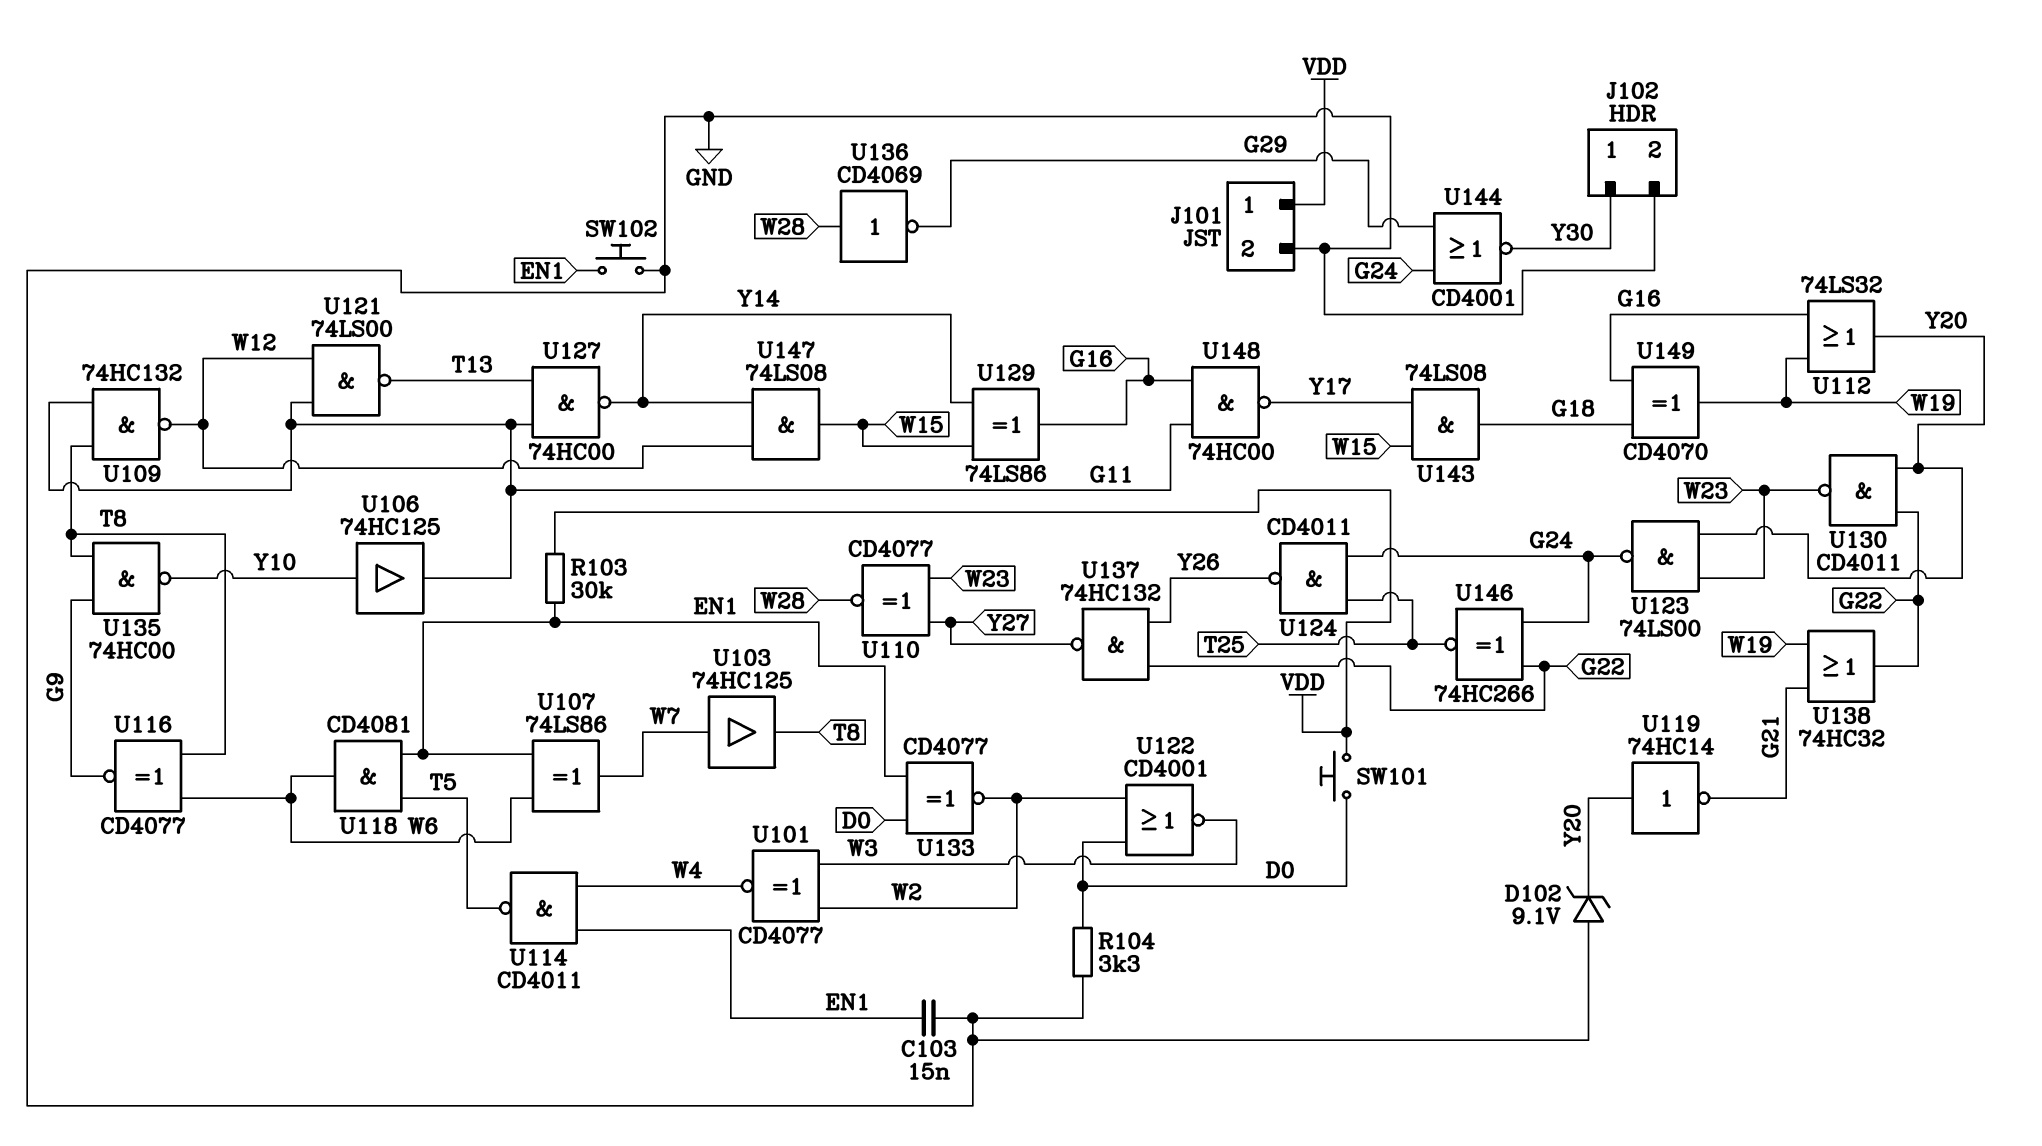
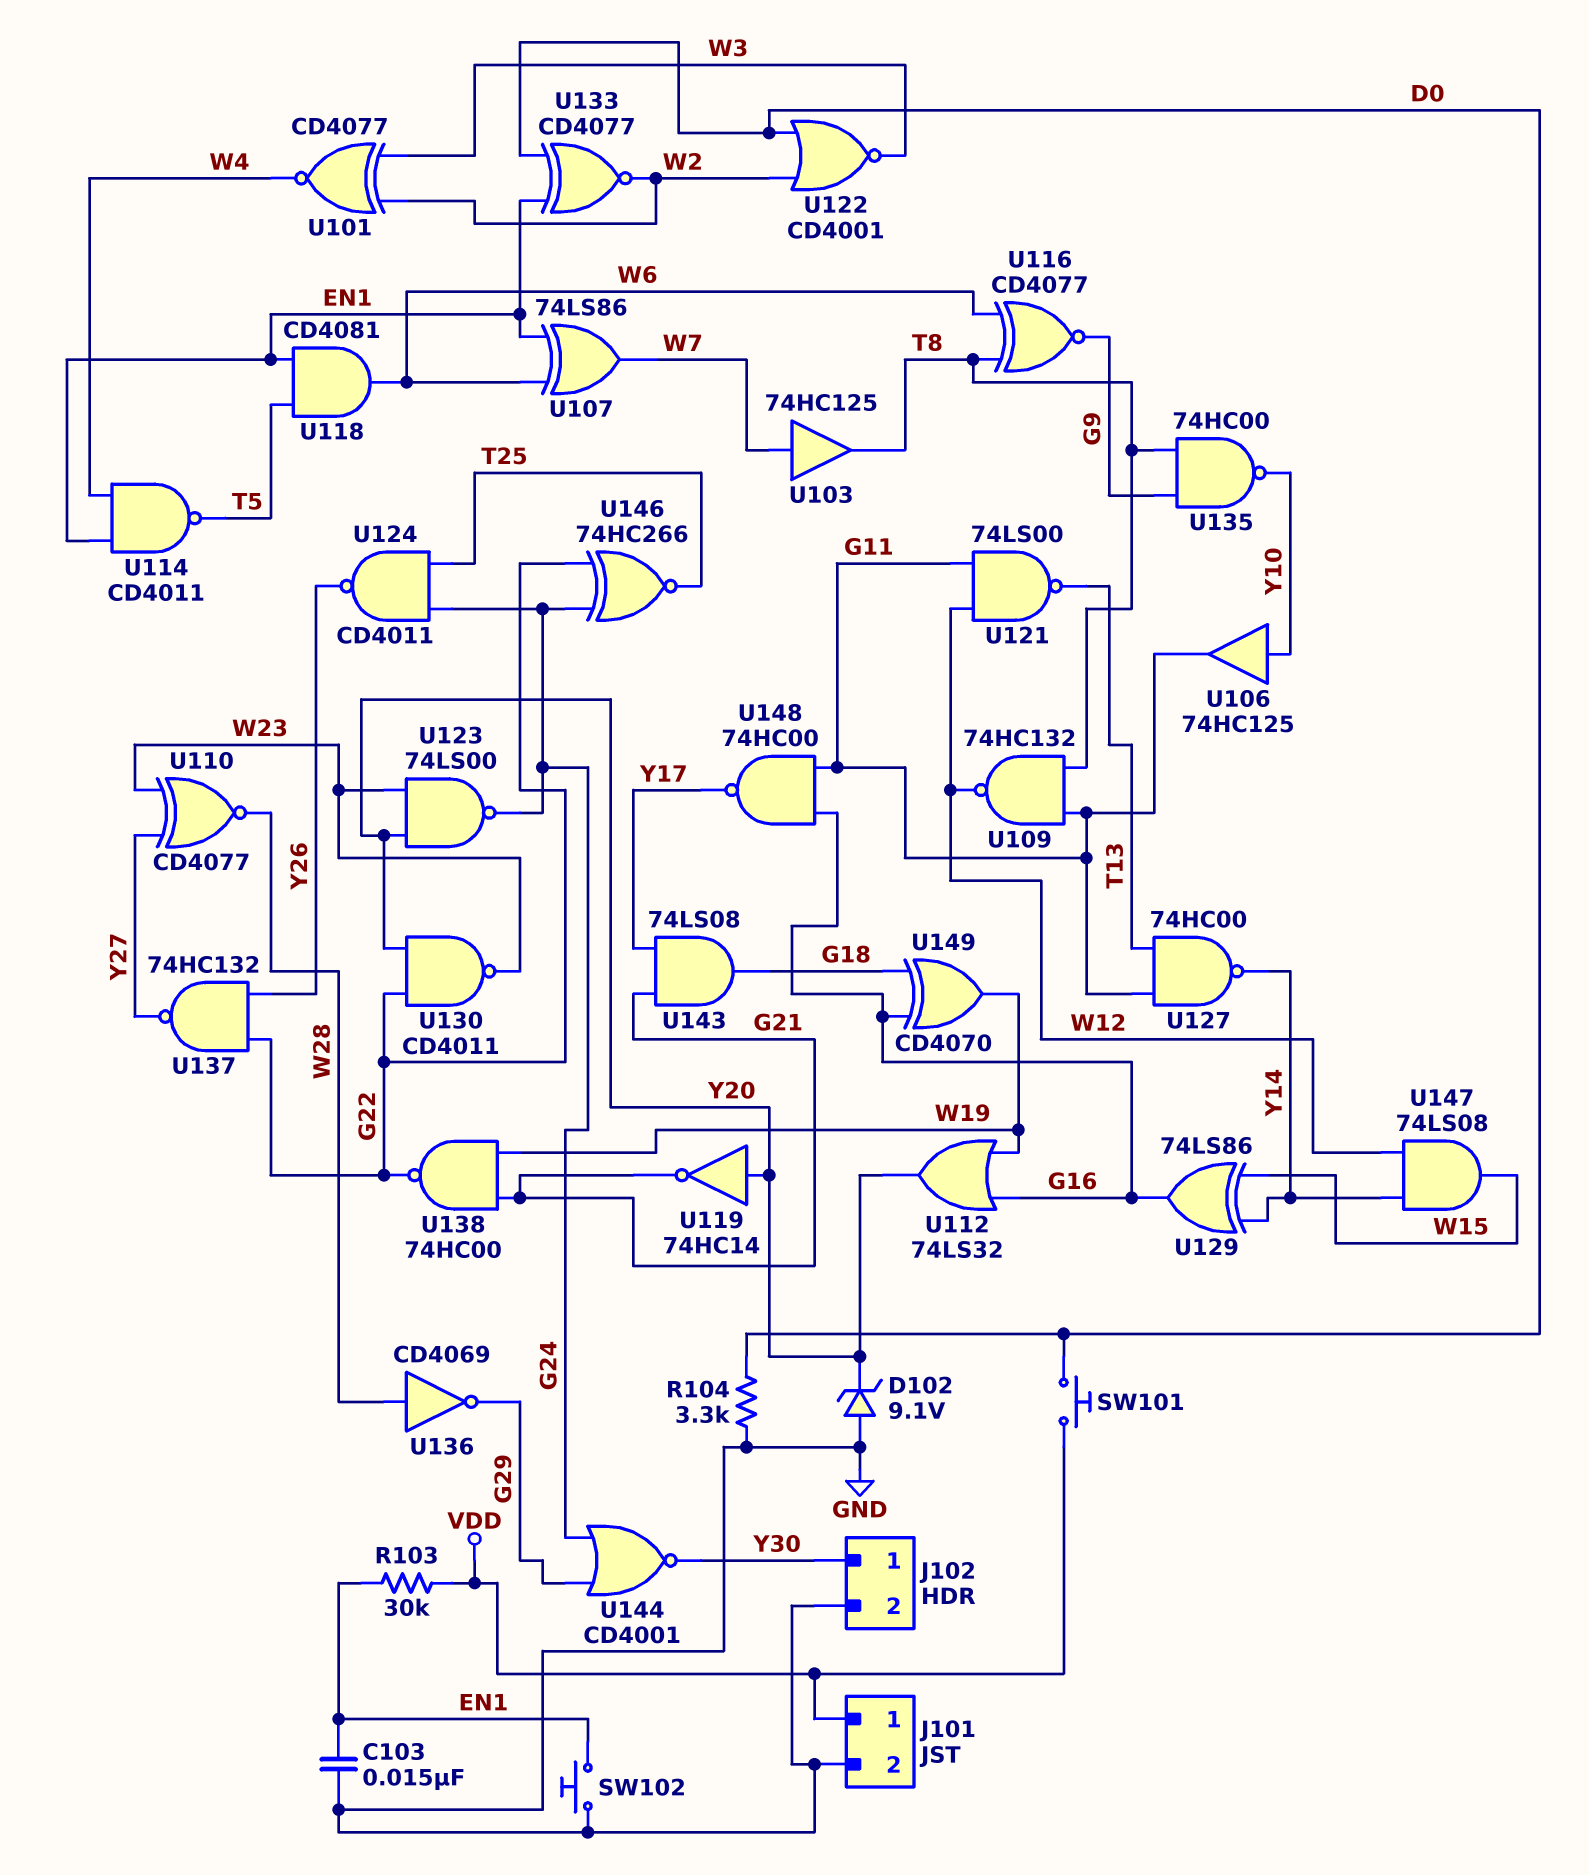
U138: OR 74HC32 (in G21, in W19, out G22) -> NAND 74HC00 (in G21, in W19, out G22)
U143: AND 74LS08 (in W15, in Y17, out G18) -> AND 74LS08 (in G21, in Y17, out G18)

